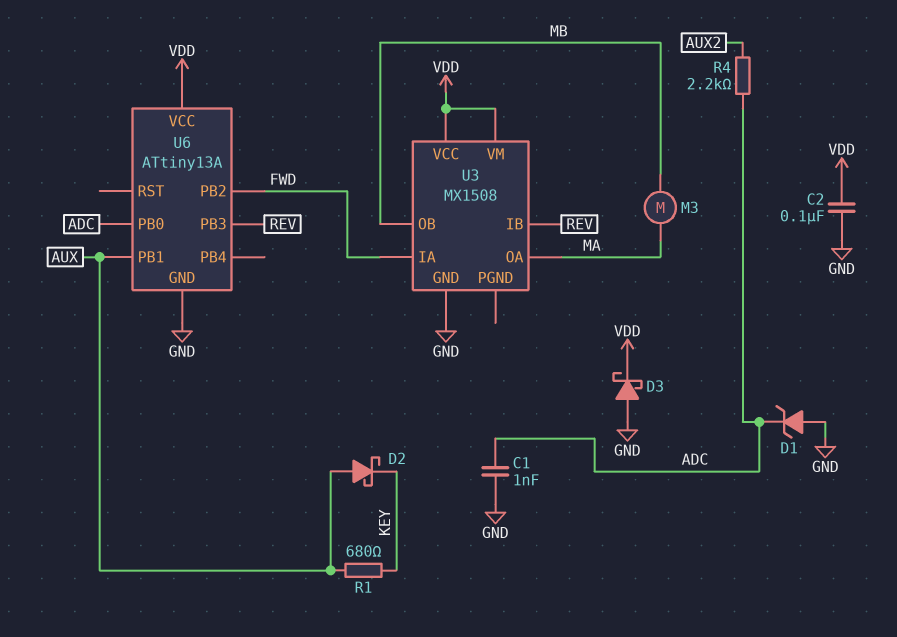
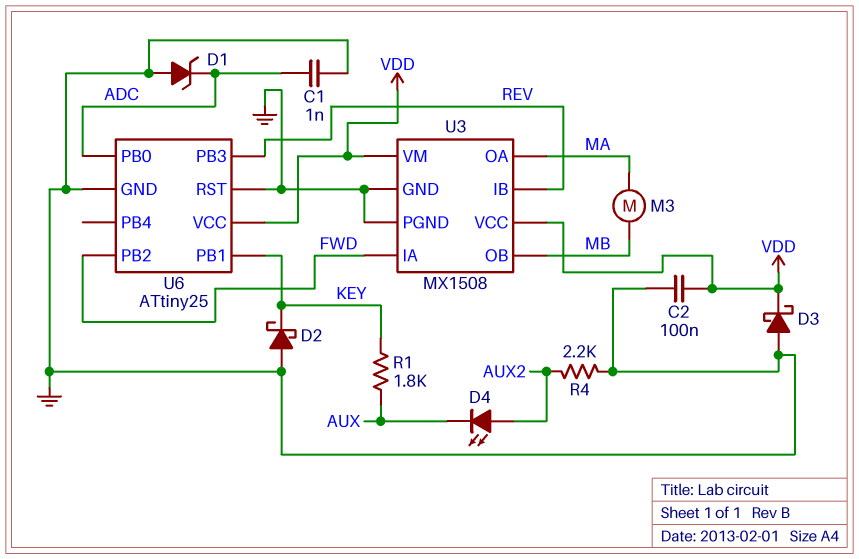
D2: schottky (A AUX, K KEY) -> schottky (A GND, K KEY)
D4: none -> LED (A AUX2, K AUX)
R1: 680 (AUX, KEY) -> 1.8k (AUX, KEY)
R4: 2.2k (ADC, AUX2) -> 2.2k (AUX2, GND)
U3 pin PGND: none -> GND
U6: ATtiny13A -> ATtiny25
U6 pin PB1: AUX -> KEY
U6 pin RST: none -> GND

